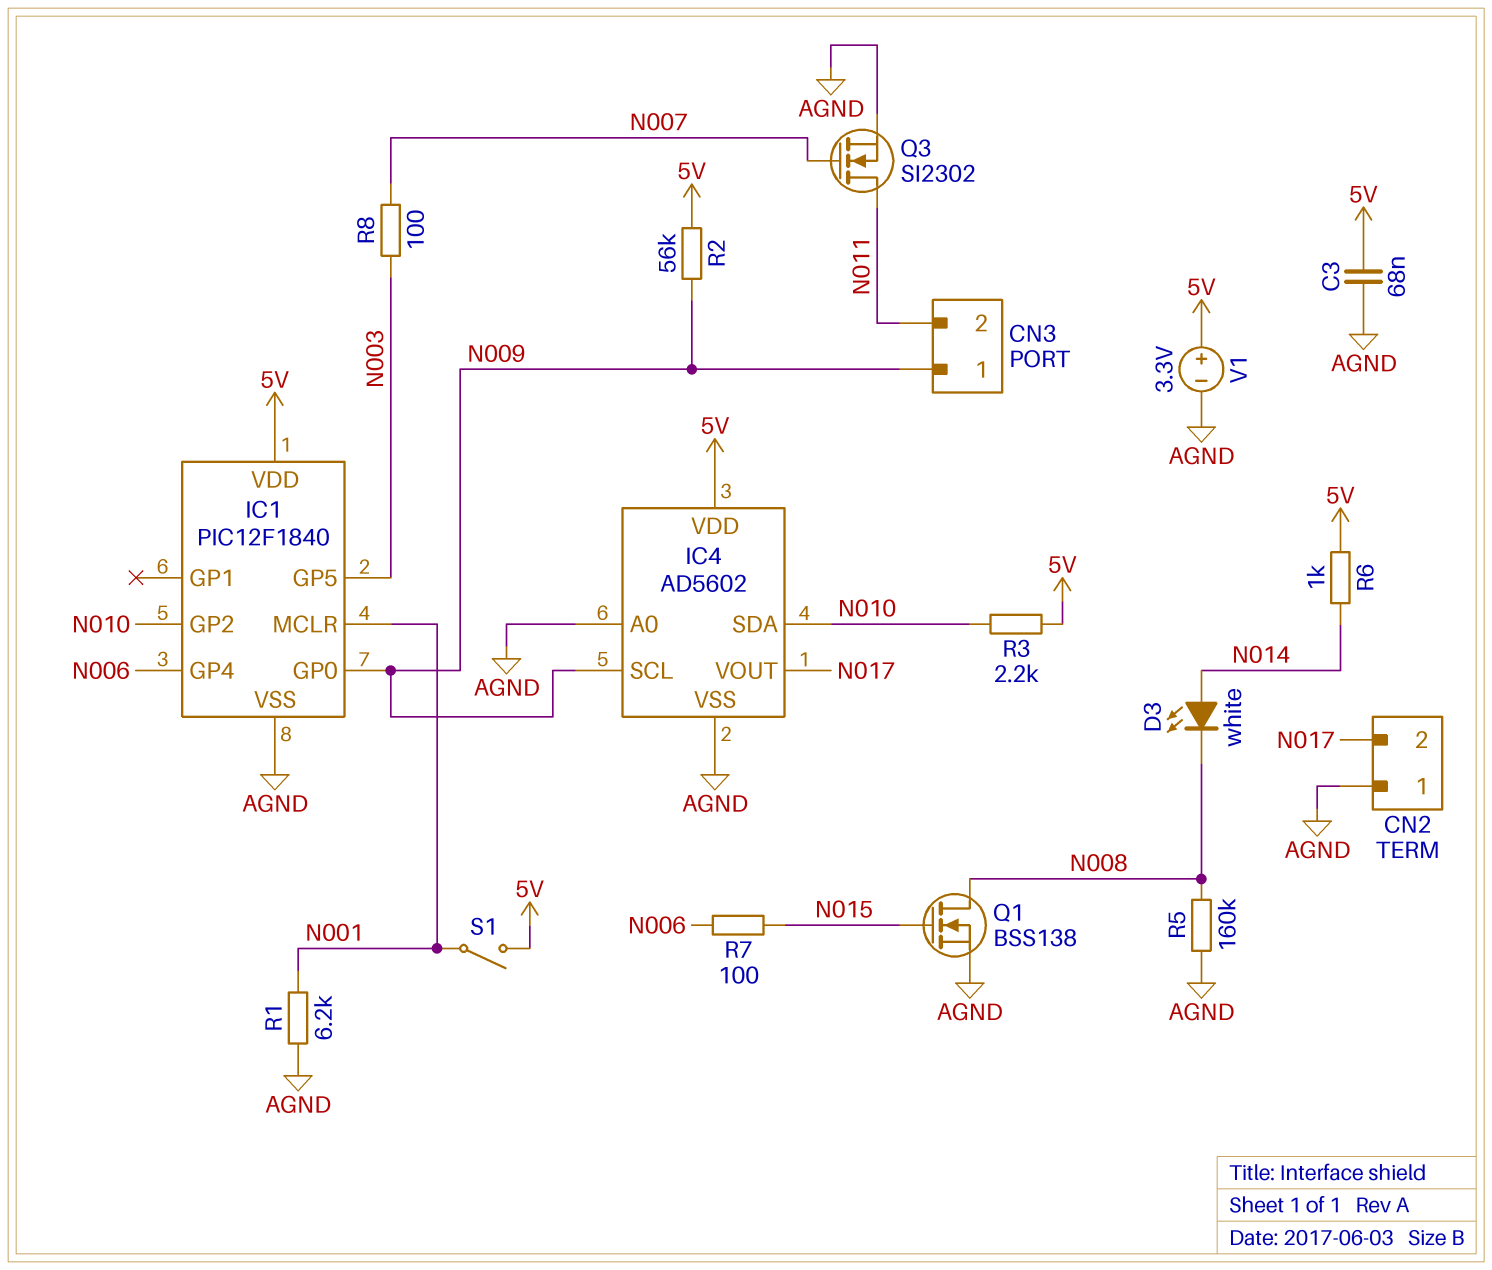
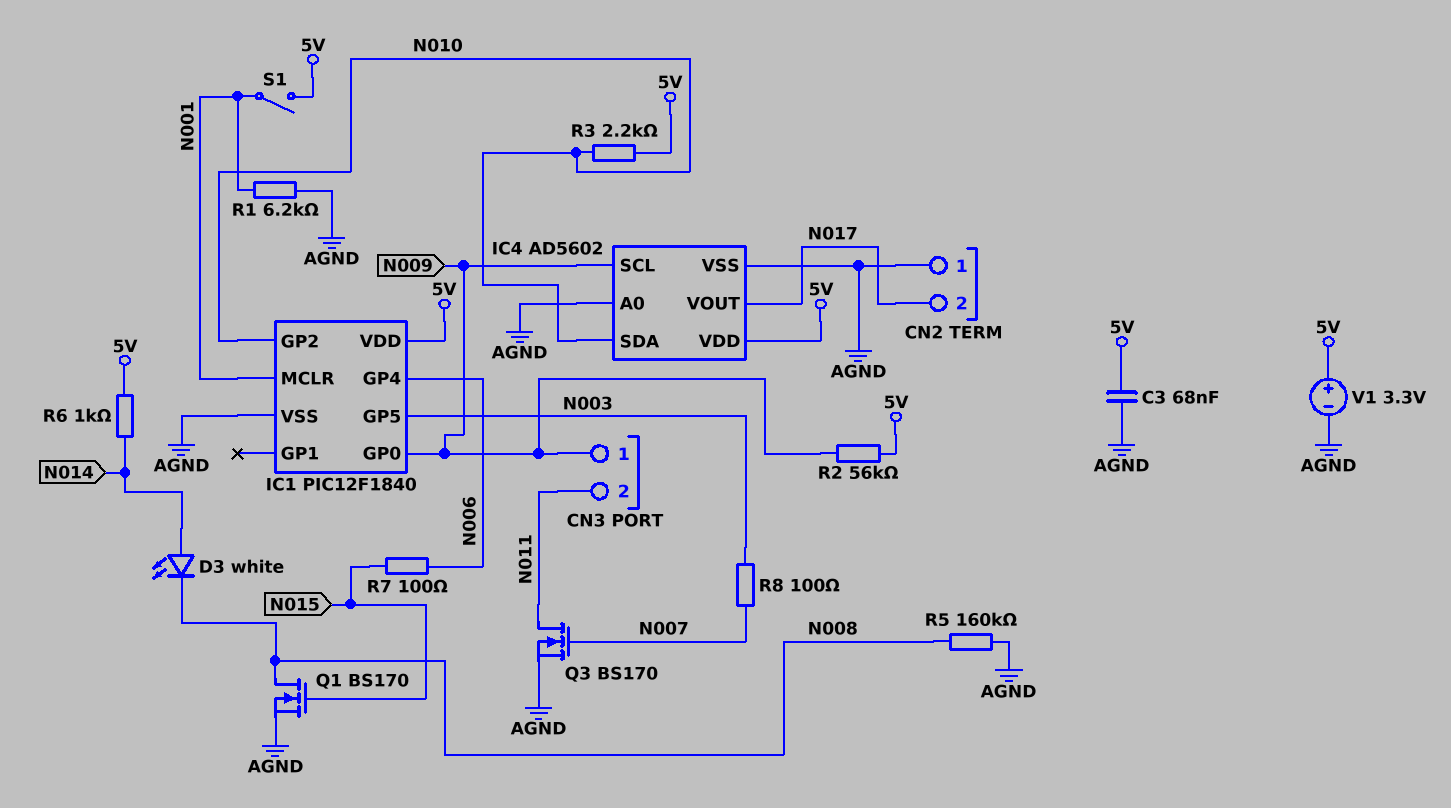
Q1: NMOS BSS138 (G N015, D N008, S AGND) -> NMOS BS170 (G N015, D N008, S AGND)
Q3: NMOS SI2302 (G N007, D N011, S AGND) -> NMOS BS170 (G N007, D N011, S AGND)

